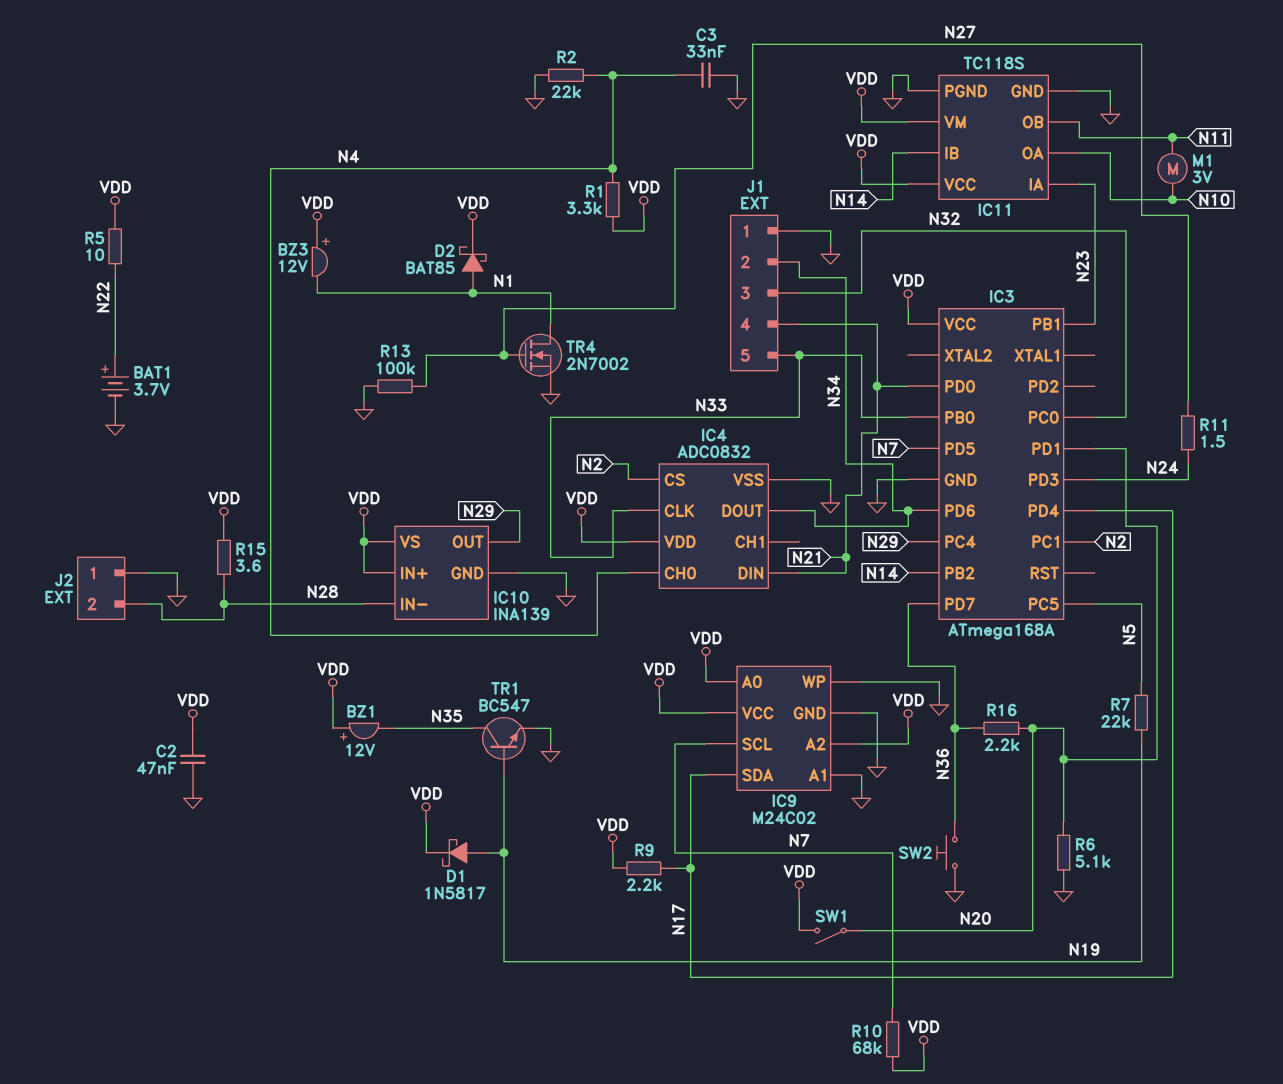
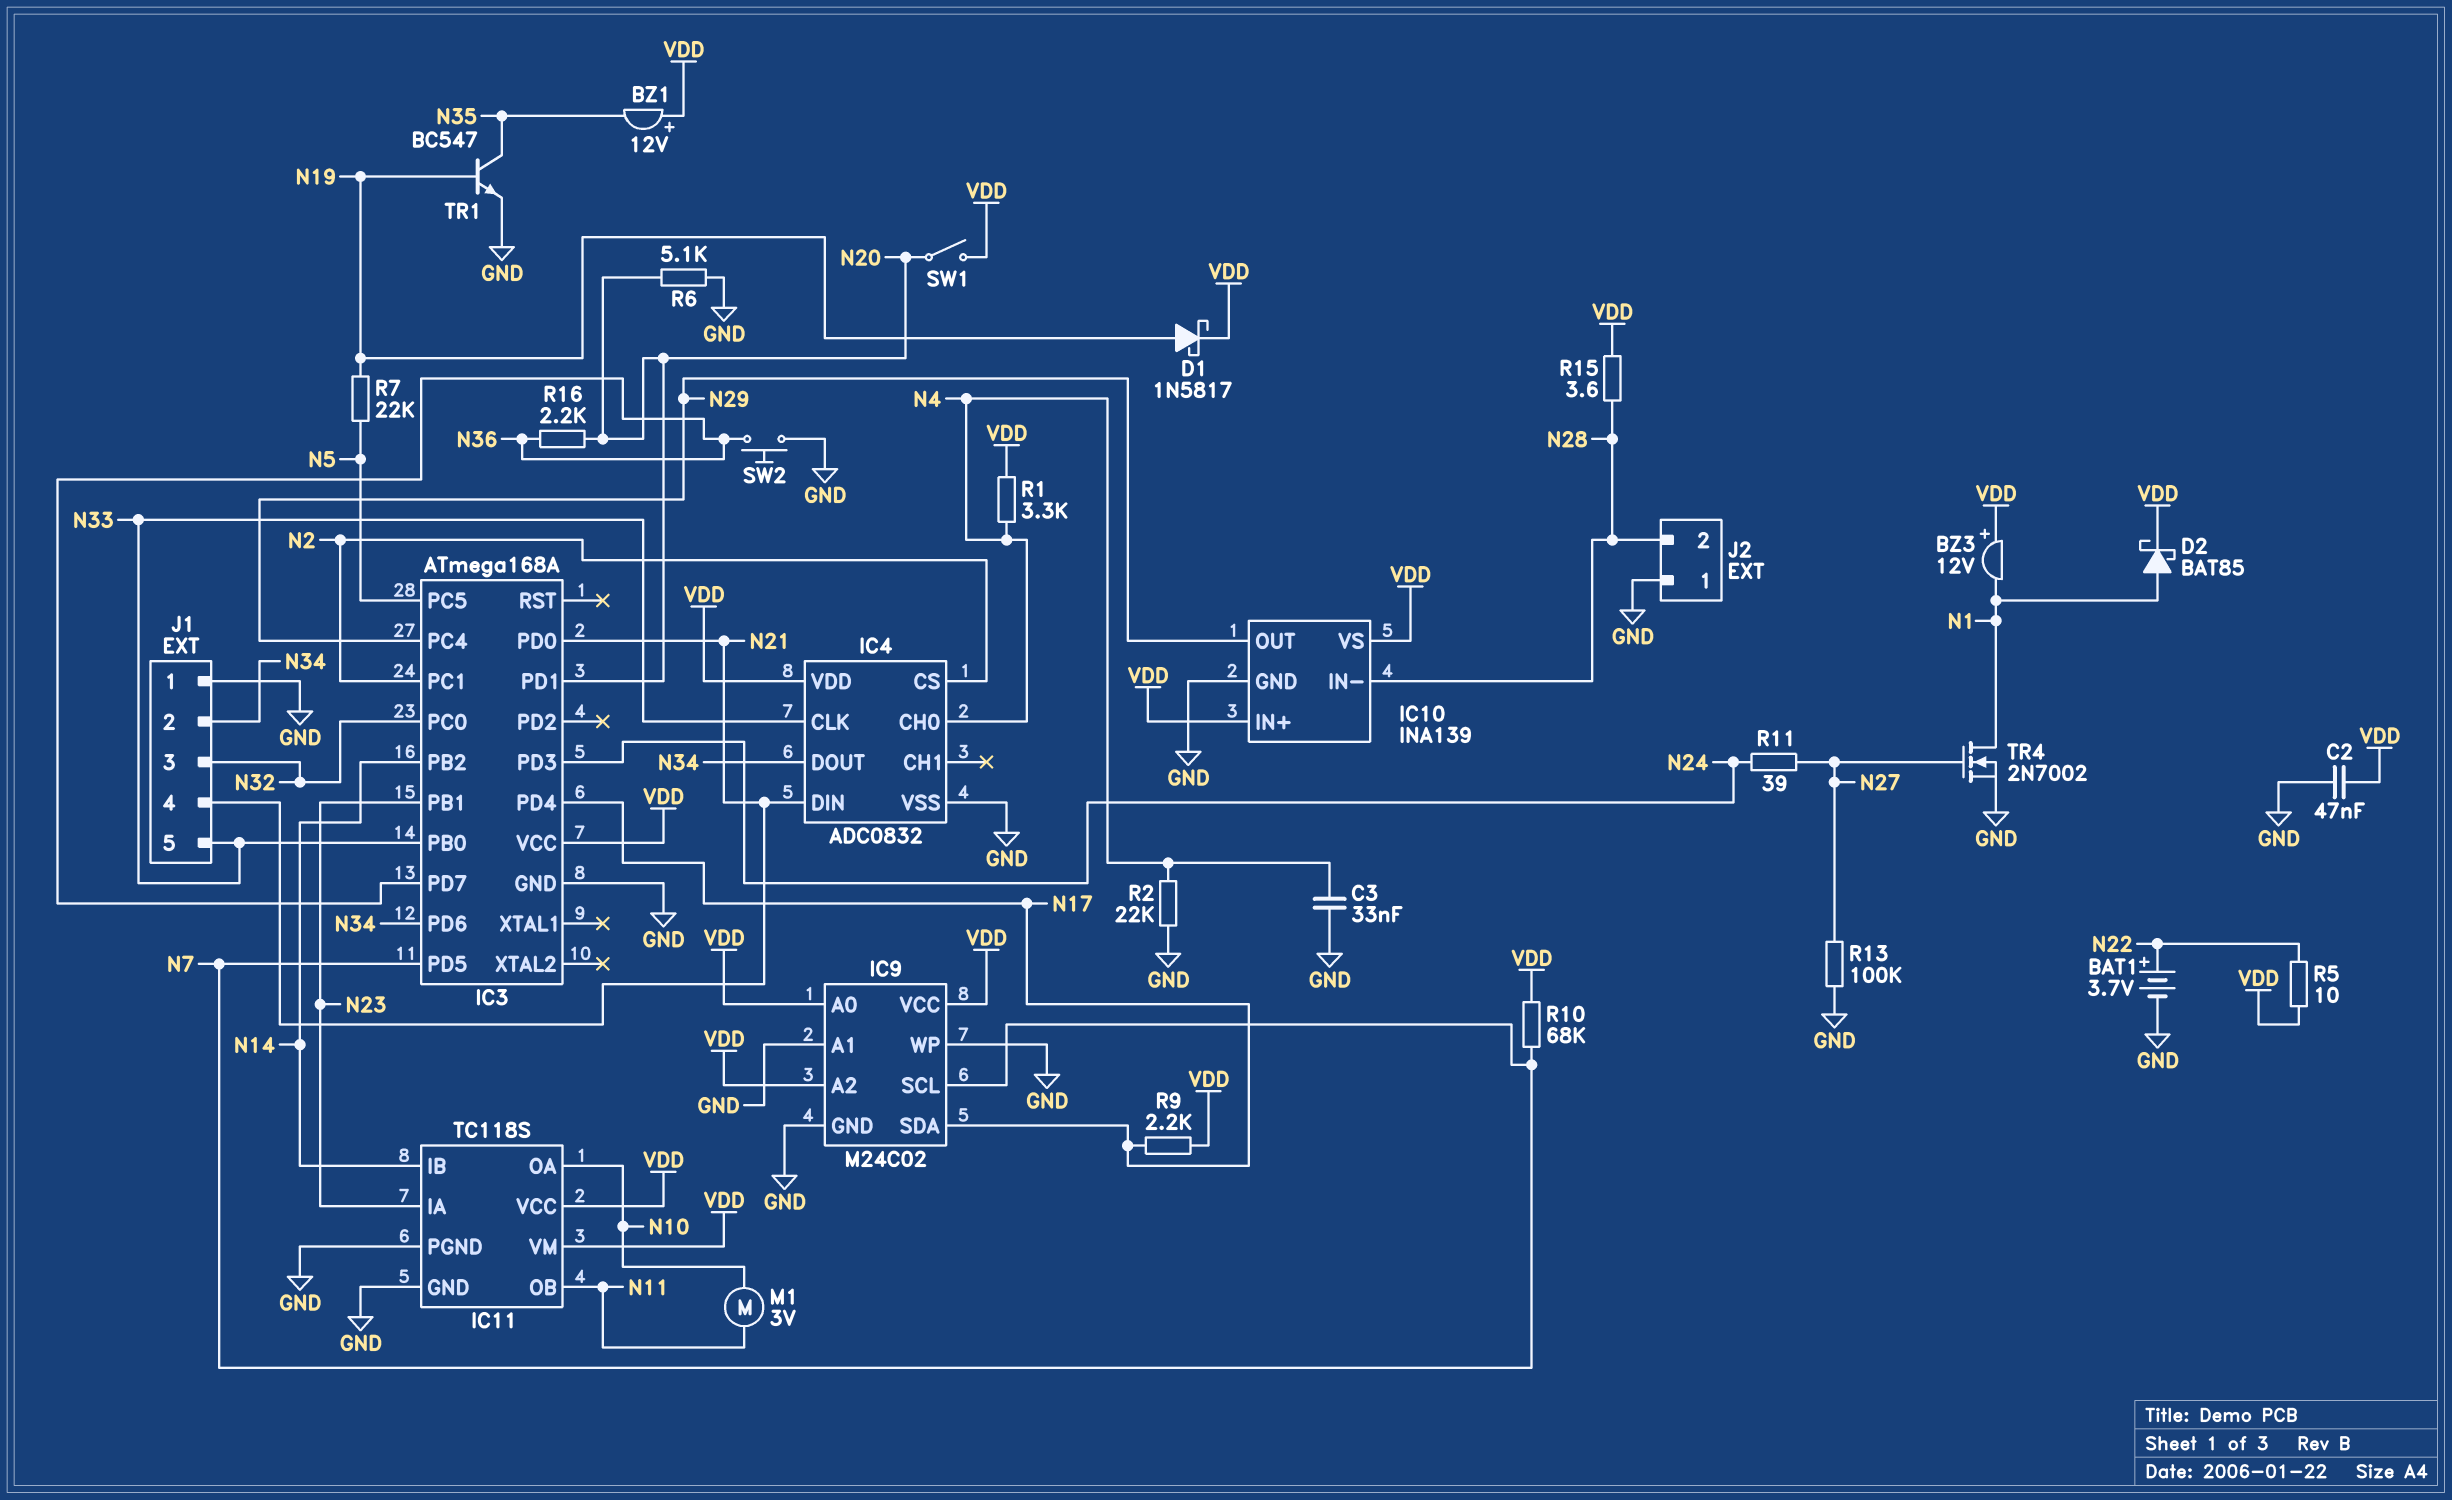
R11: 1.5 (N24, N27) -> 39 (N24, N27)

